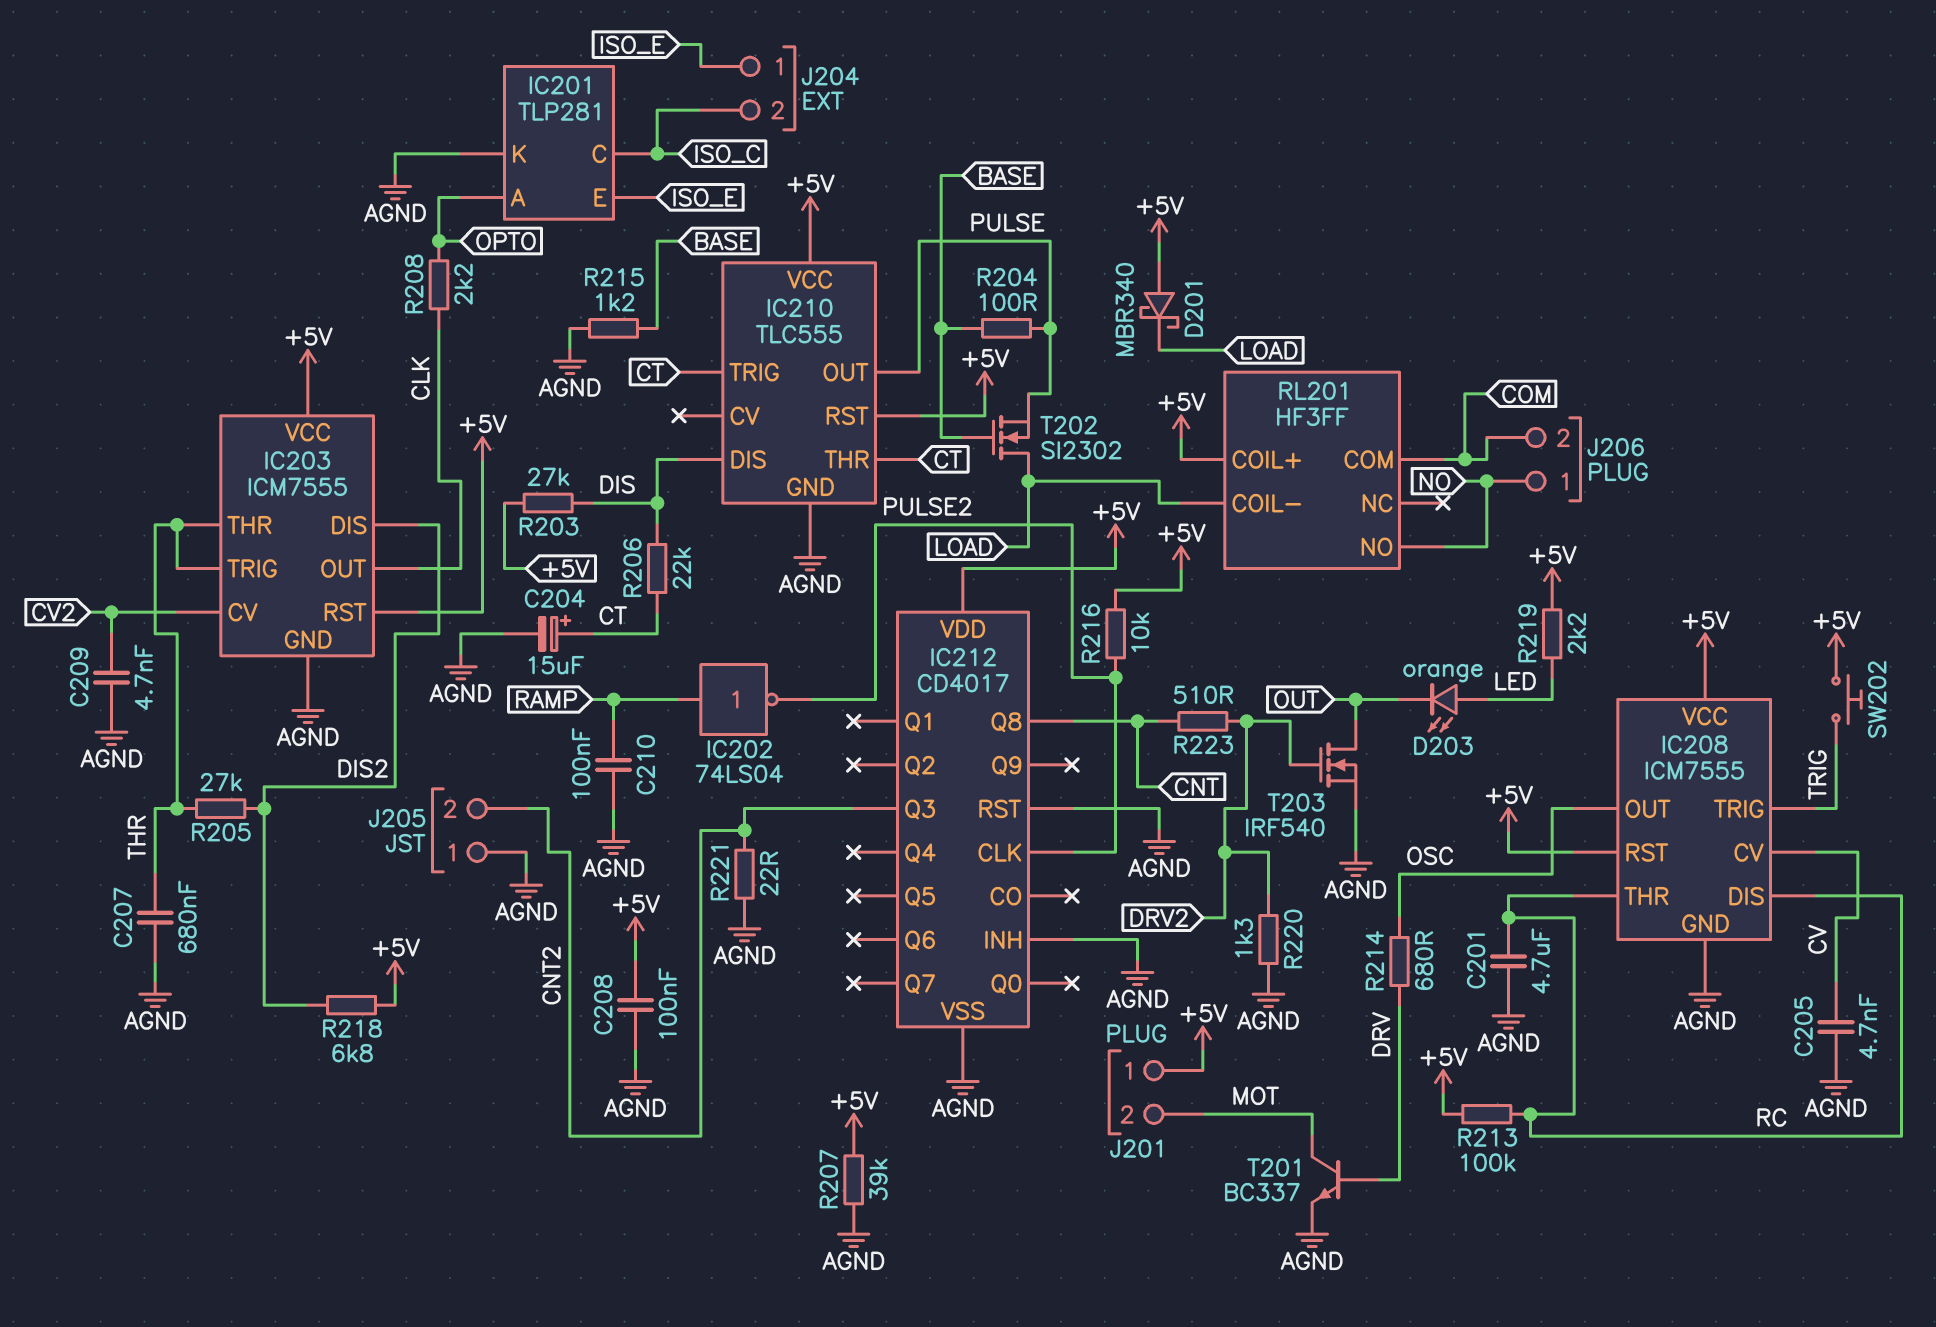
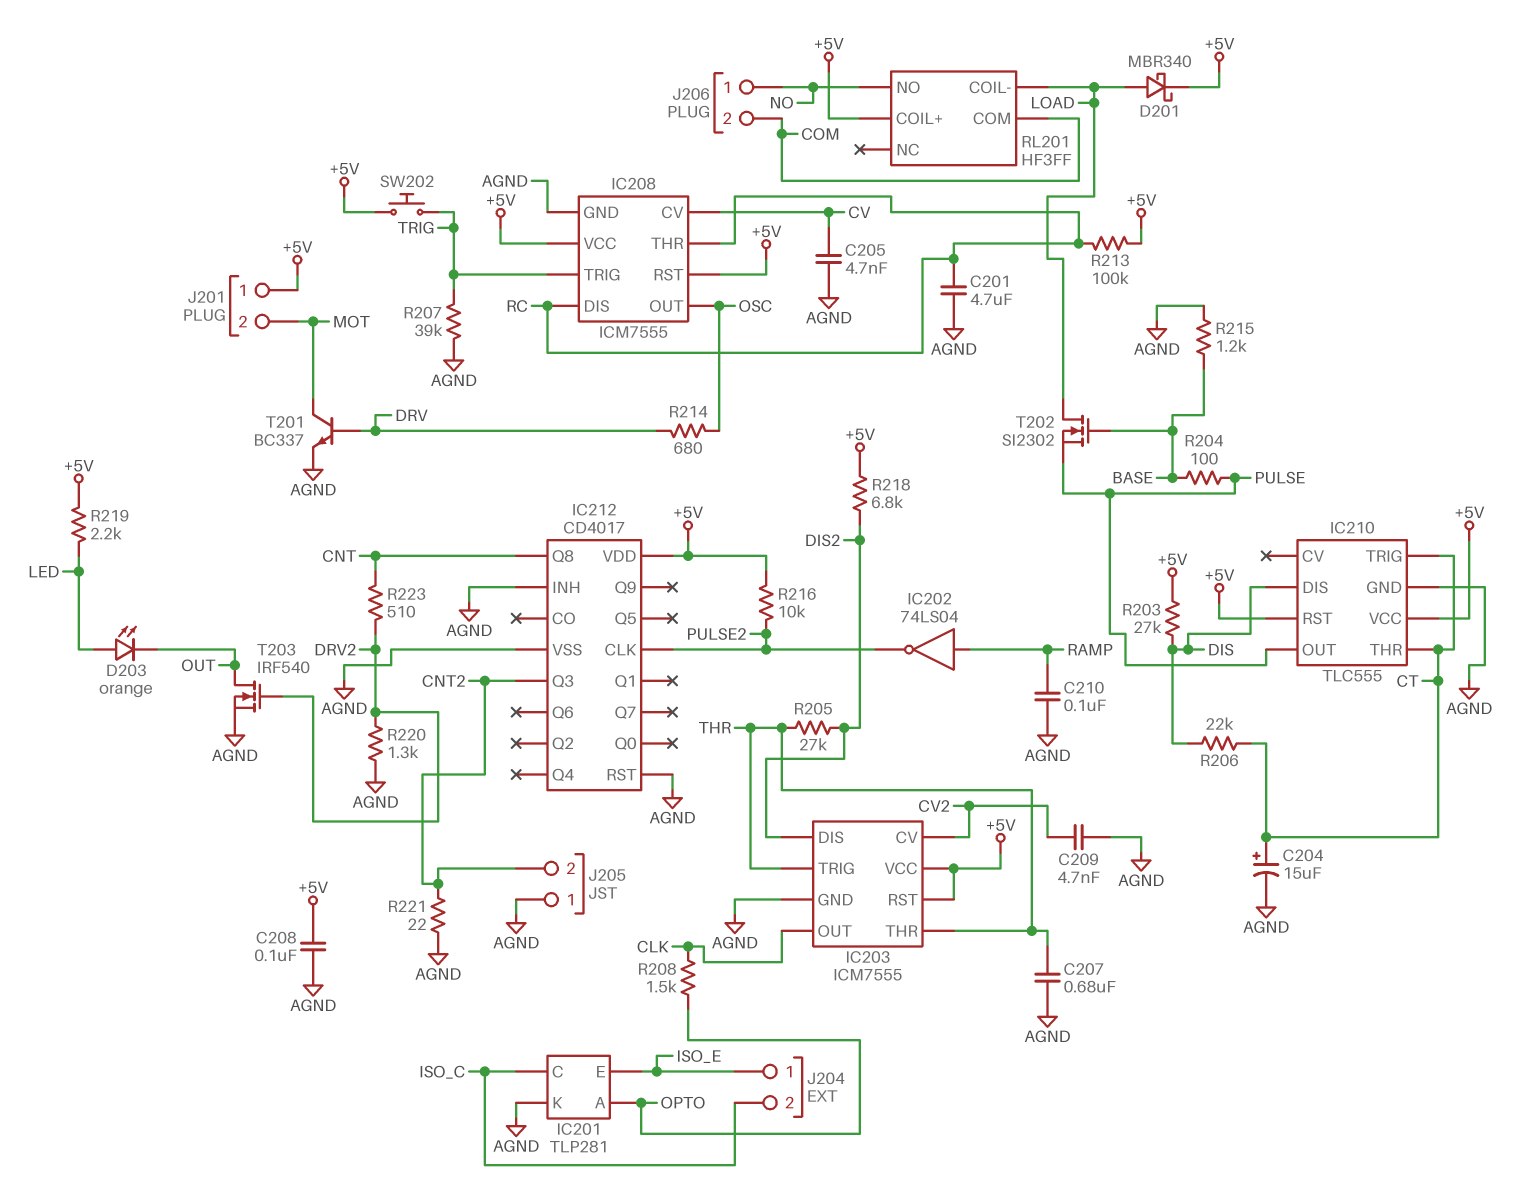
D201: schottky MBR340 (A +5V, K LOAD) -> schottky MBR340 (A LOAD, K +5V)
R207: 39k (+5V, AGND) -> 39k (AGND, TRIG)
R208: 2.2k (CLK, OPTO) -> 1.5k (CLK, OPTO)

